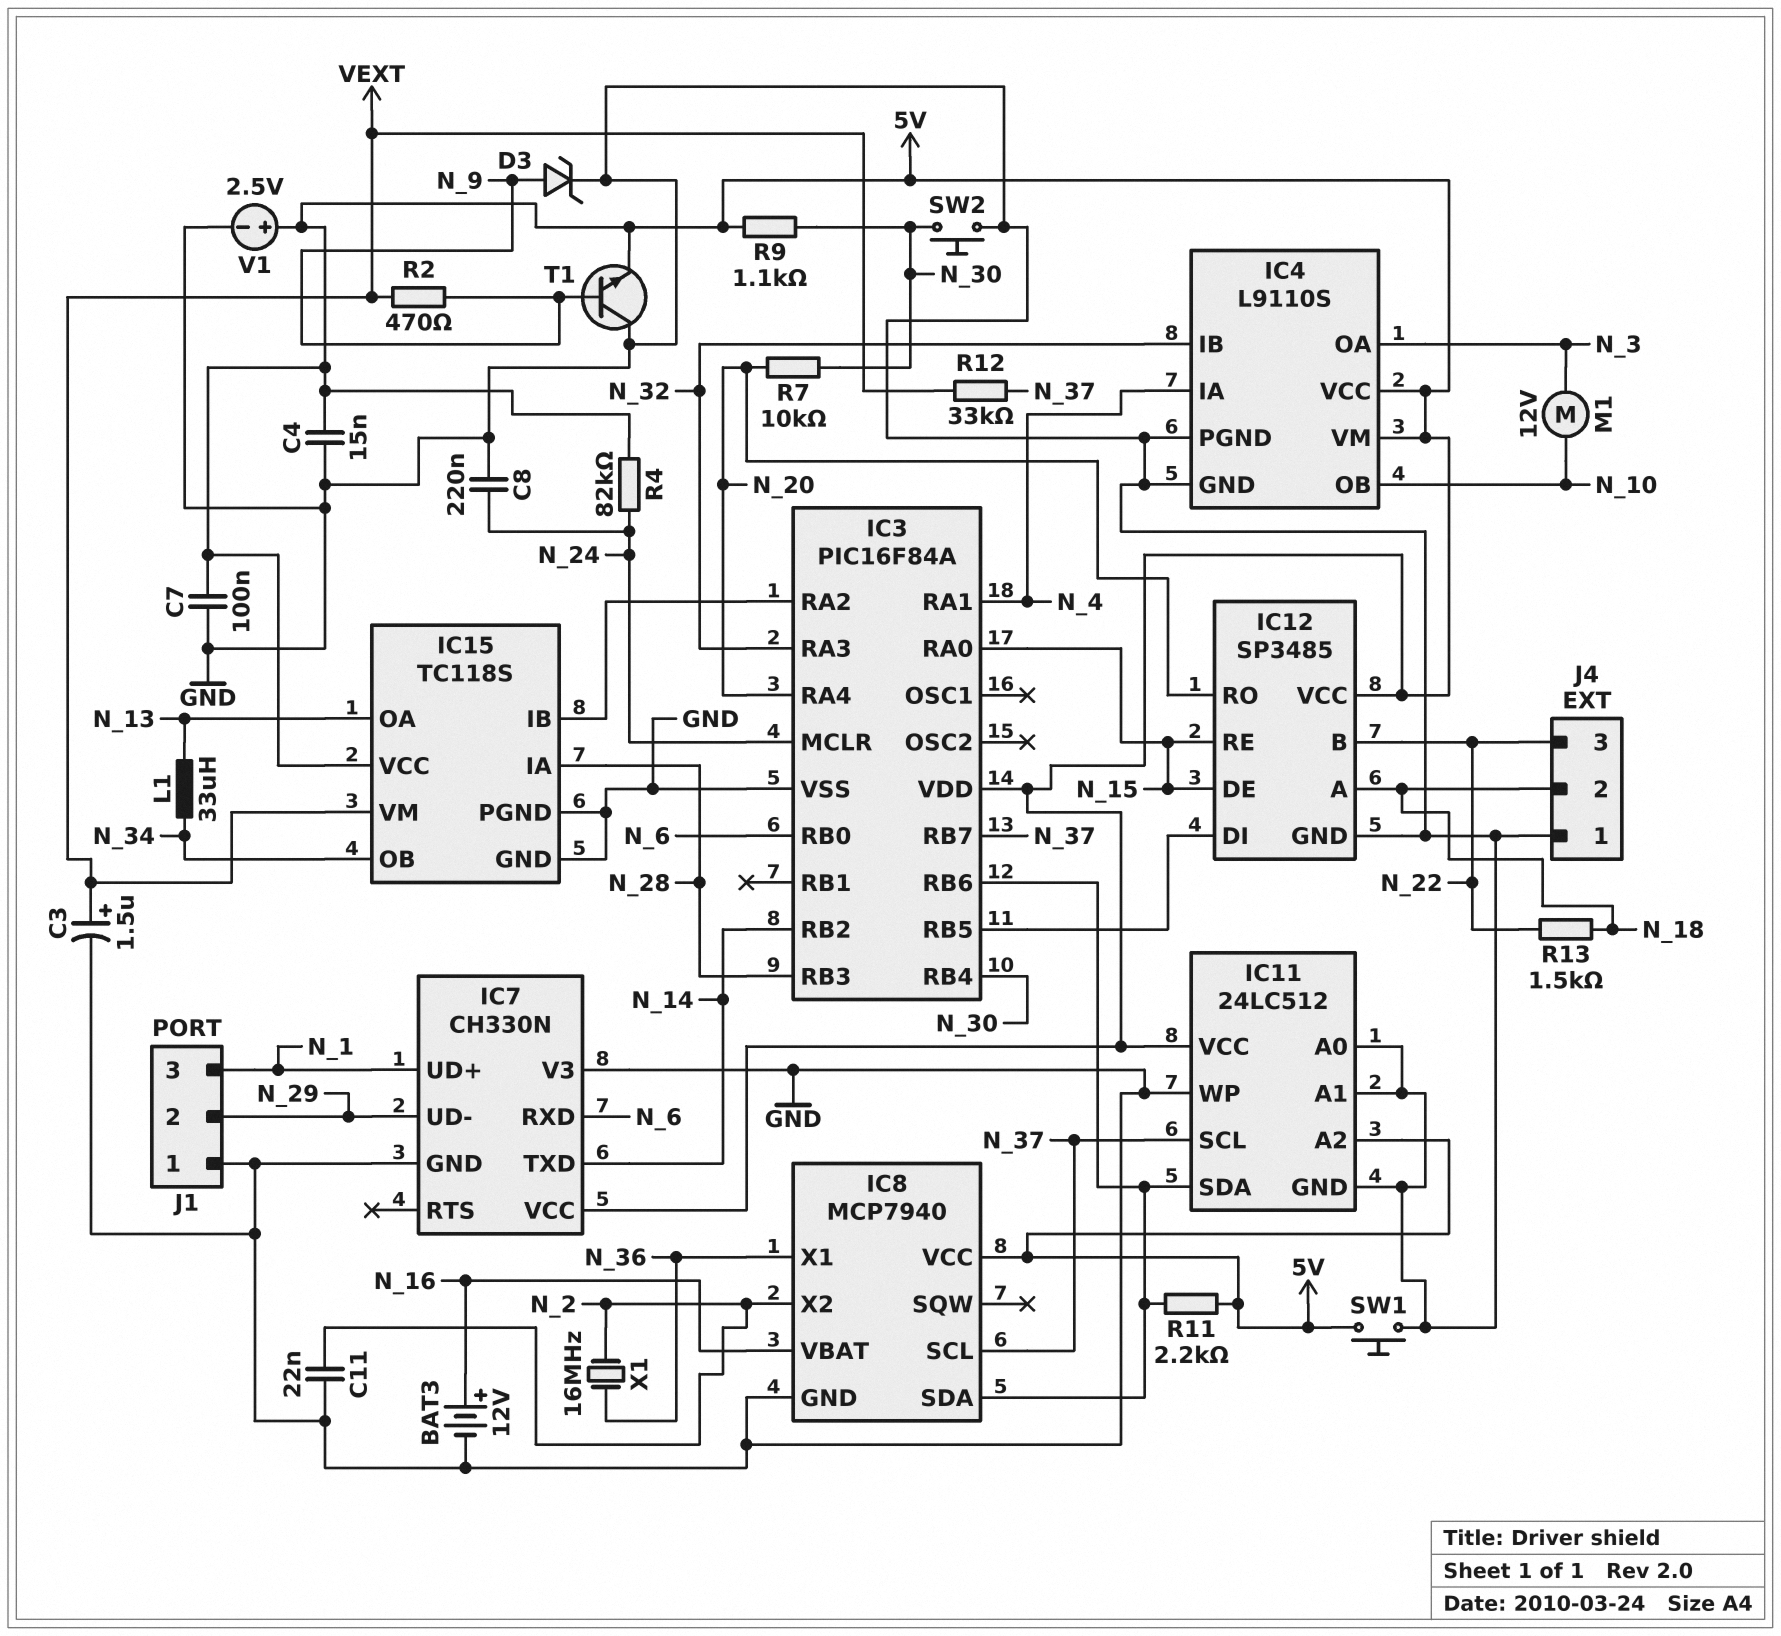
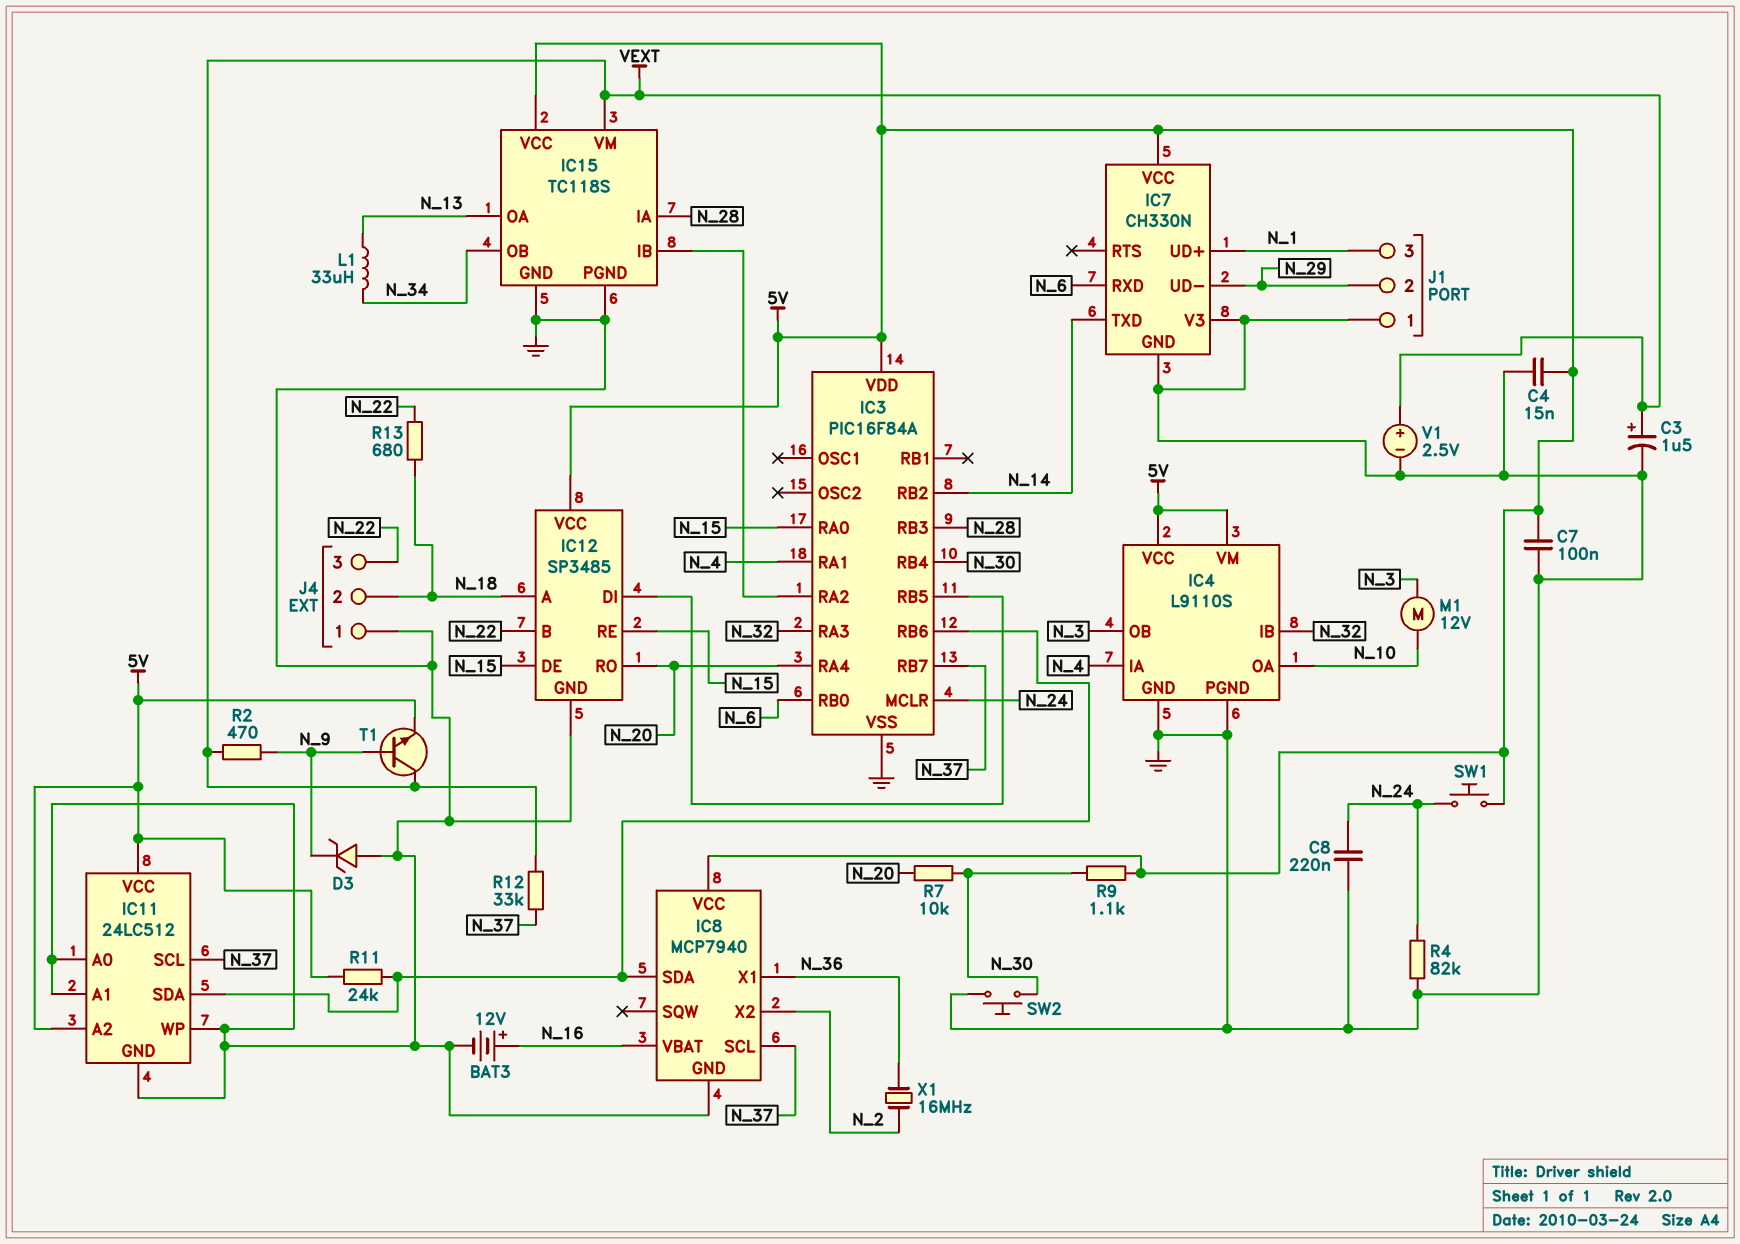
C11: 22nF (GND, N_2) -> none
D3: zener (A N_9, K GND) -> zener (A GND, K N_9)
IC4 pin OA: N_3 -> N_10
IC4 pin OB: N_10 -> N_3
R4: 82k (5V, N_24) -> 82k (GND, N_24)
R11: 2.2k (5V, IC3/RB6) -> 24k (5V, IC3/RB6)
R13: 1.5k (N_18, N_22) -> 680 (N_18, N_22)
SW1: button (5V, GND) -> button (5V, N_24)
T1: NPN (B N_9, C GND, E 5V) -> NPN (B N_9, C VEXT, E 5V)
V1: 2.5V (plus 5V, minus GND) -> 2.5V (plus VEXT, minus GND)

